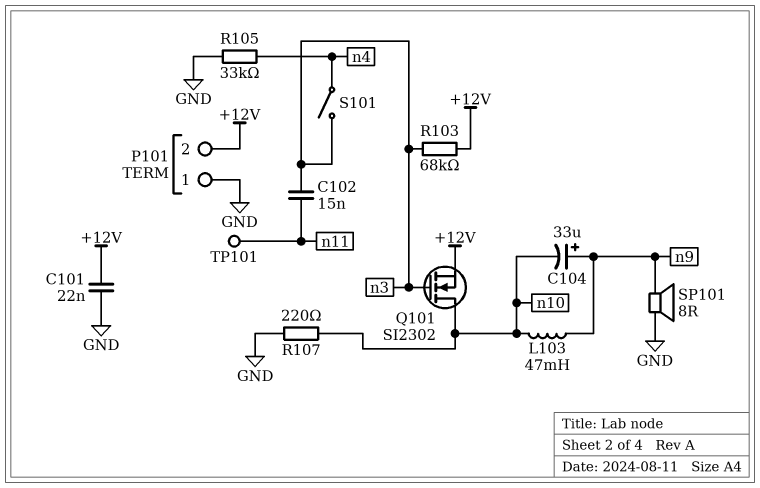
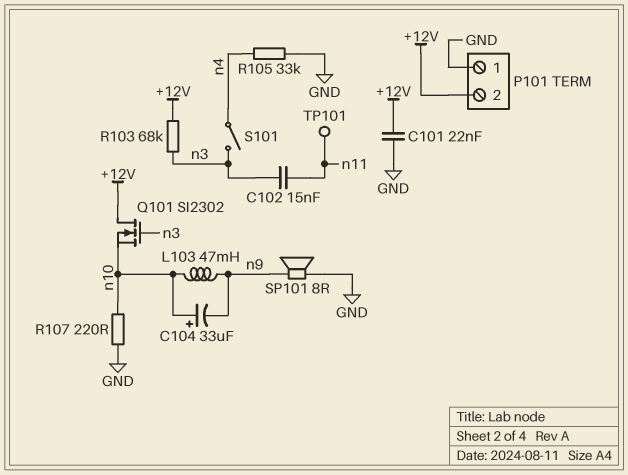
C104: 33uF (plus n9, minus n10) -> 33uF (plus n10, minus n9)
Q101: NMOS SI2302 (G n3, D n10, S +12V) -> NMOS SI2302 (G n3, D +12V, S n10)

